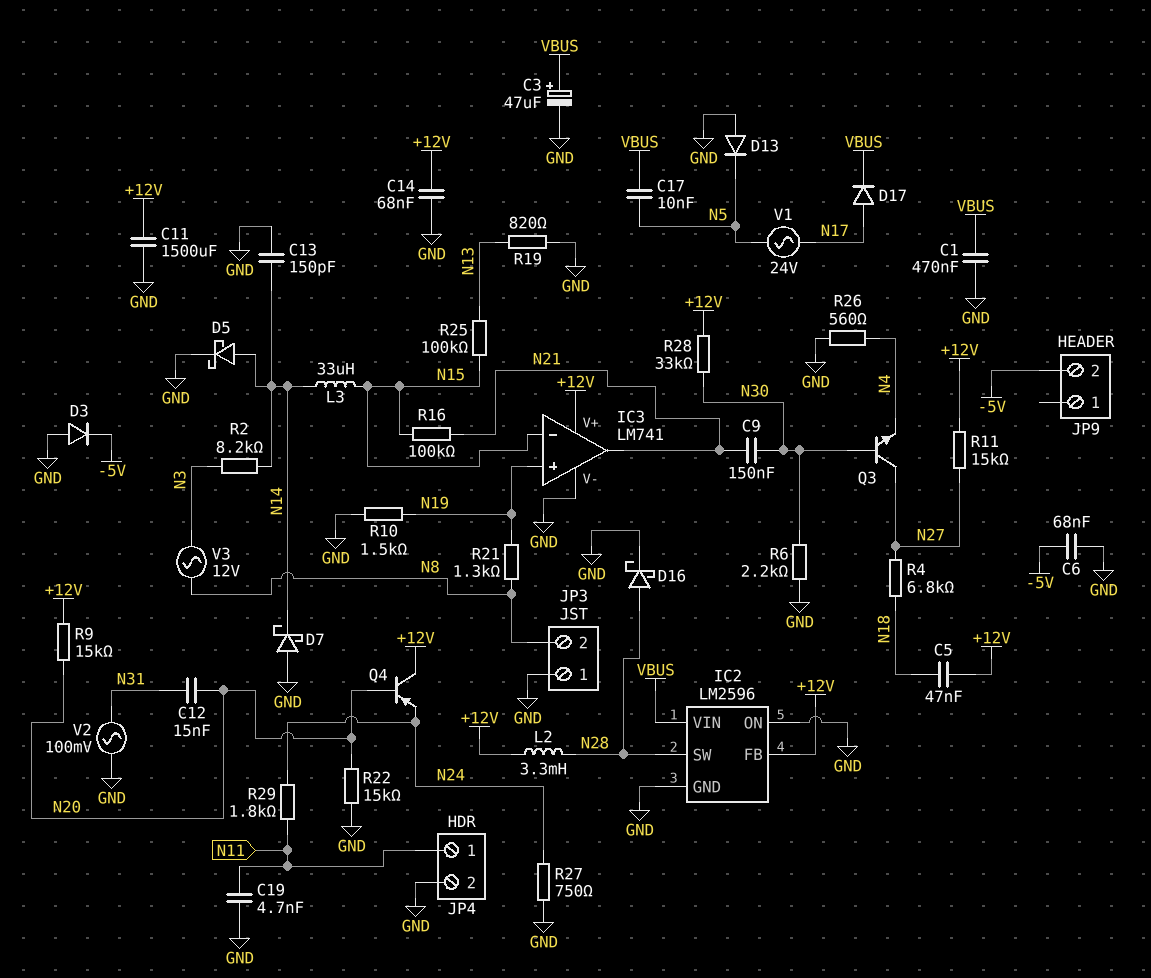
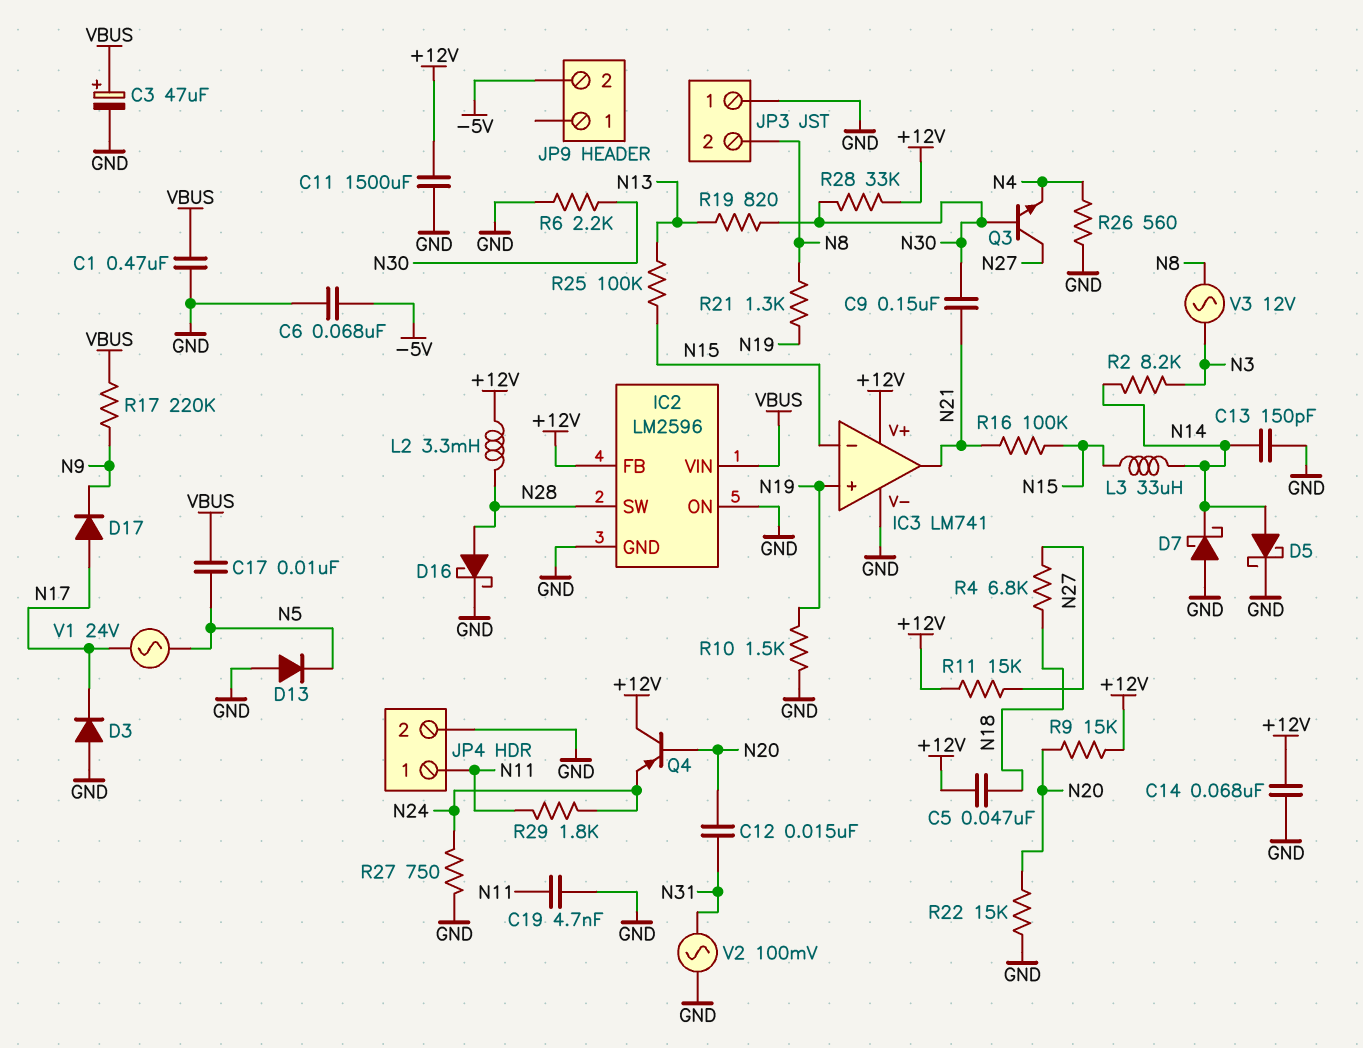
D3: diode (A GND, K -5V) -> diode (A GND, K N17)
D17: diode (A N17, K VBUS) -> diode (A N17, K N9)
R17: none -> 220k (N9, VBUS)
R19: 820 (GND, N13) -> 820 (N13, N30)

